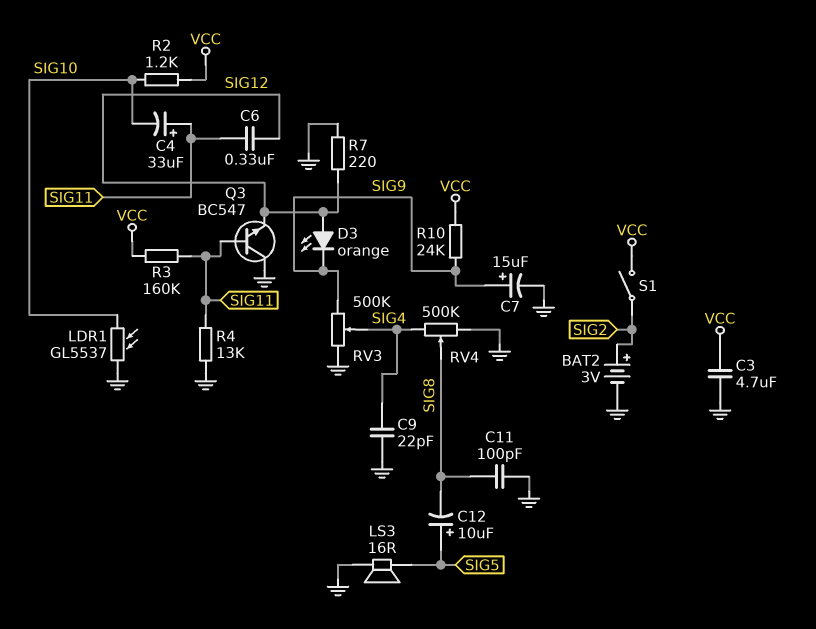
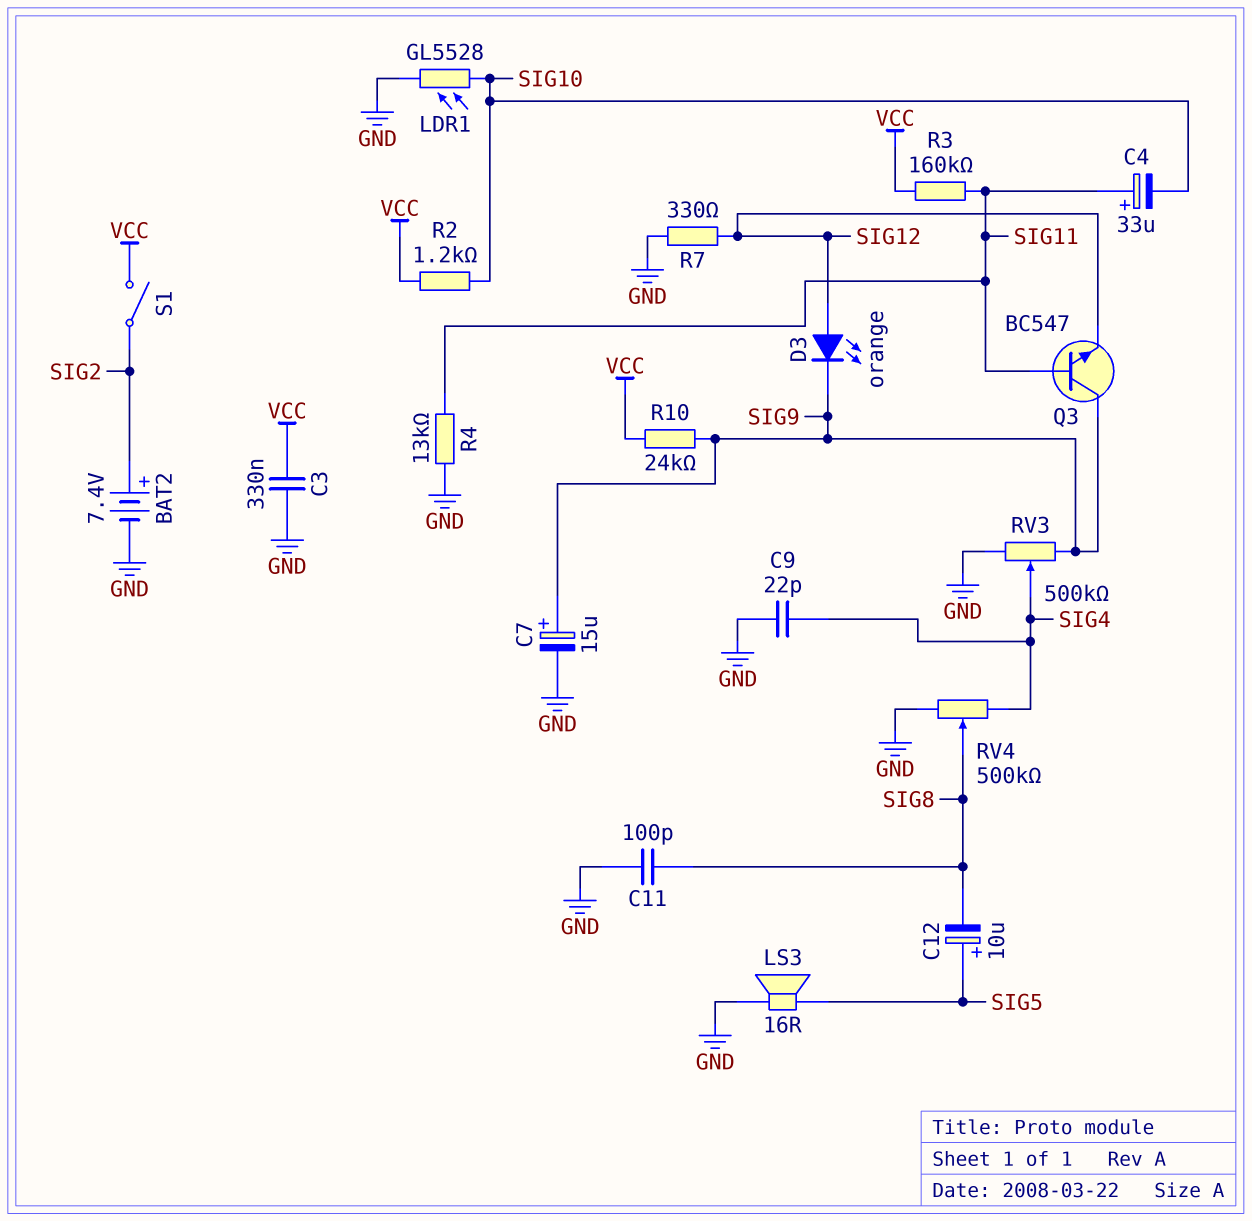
BAT2: 3V (plus SIG2, minus GND) -> 7.4V (plus SIG2, minus GND)
C3: 4.7uF (GND, VCC) -> 330nF (GND, VCC)
C6: 330nF (SIG11, SIG12) -> none
LDR1: GL5537 (GND, SIG10) -> GL5528 (GND, SIG10)
Q3: NPN BC547 (B SIG11, C GND, E SIG12) -> NPN BC547 (B SIG11, C SIG9, E SIG12)
R7: 220 (GND, SIG12) -> 330 (GND, SIG12)

